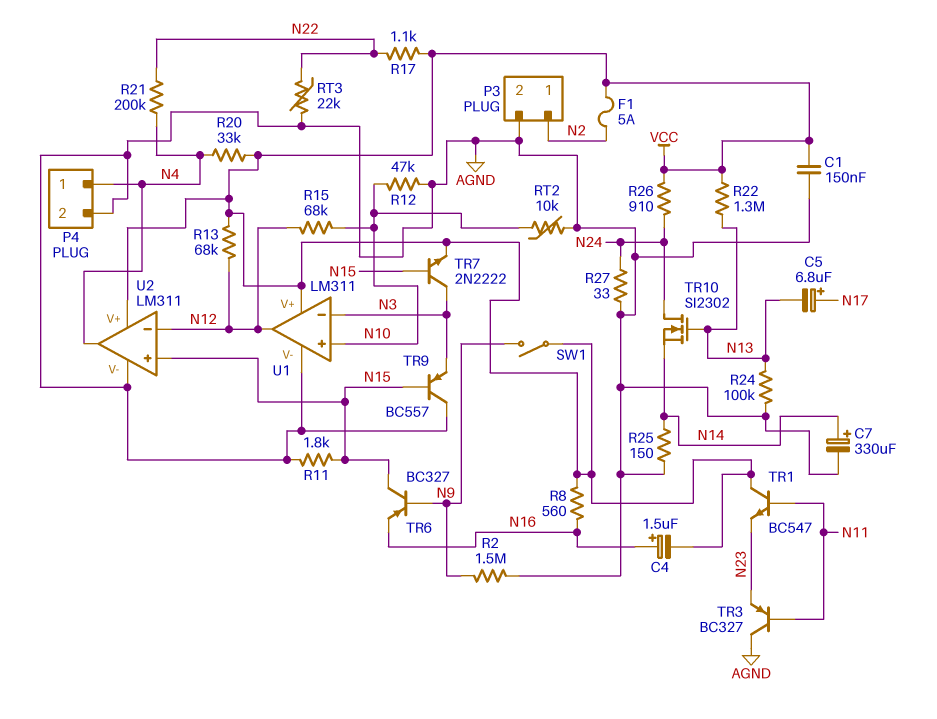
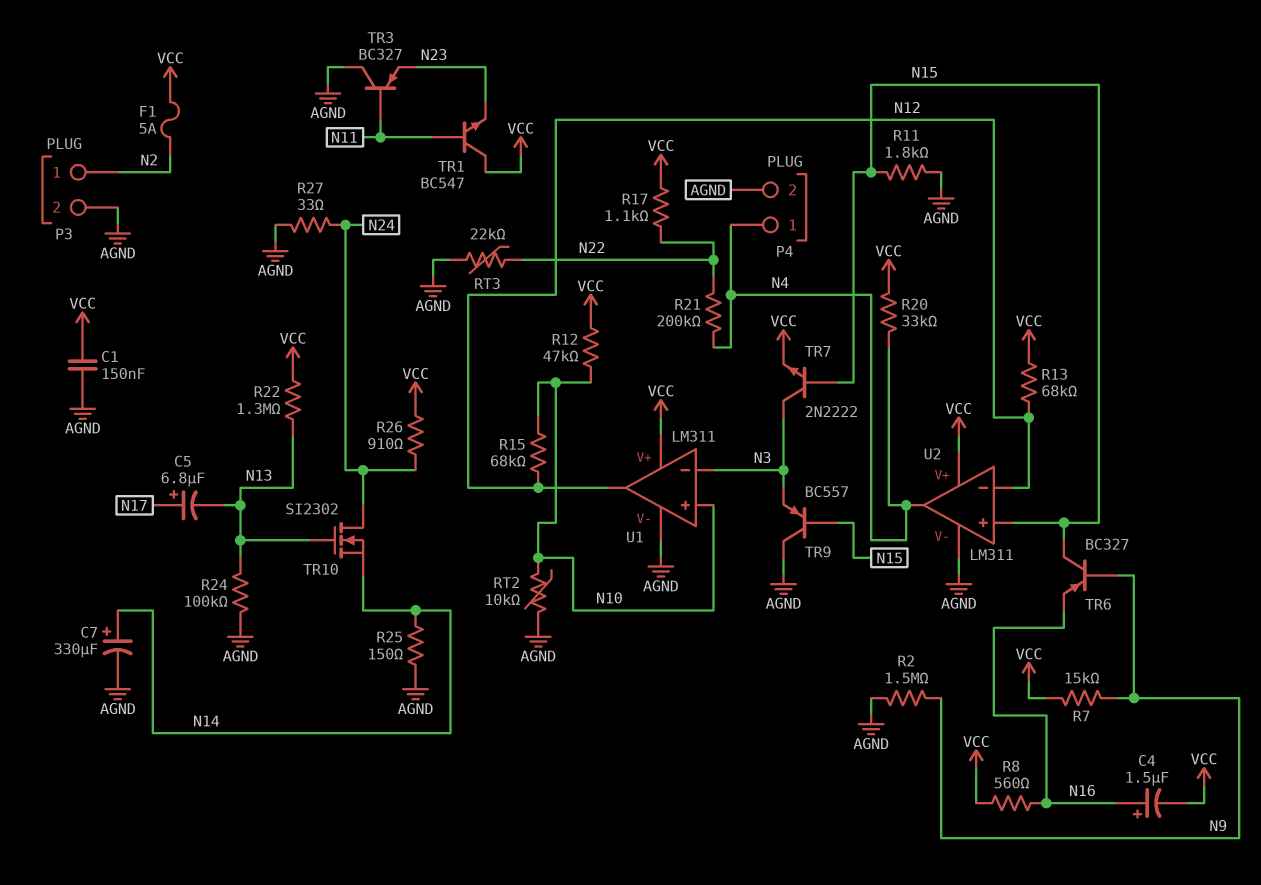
R7: none -> 15k (N9, VCC)
R12: 47k (AGND, N10) -> 47k (N10, VCC)
SW1: switch (N9, VCC) -> none

